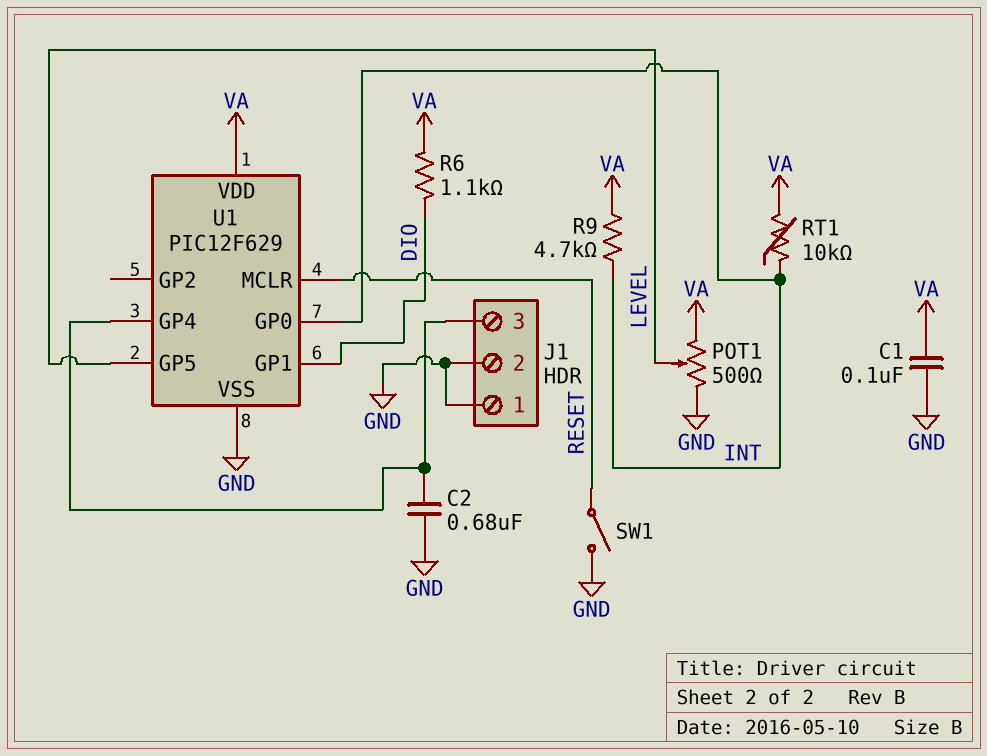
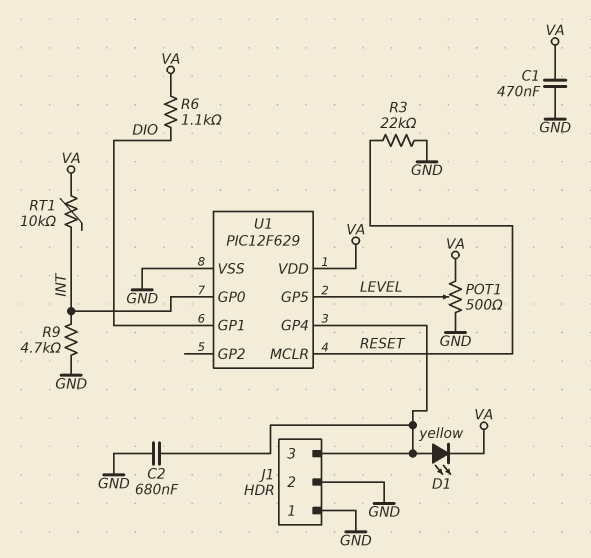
C1: 100nF (GND, VA) -> 470nF (GND, VA)
D1: none -> LED yellow (A J1/3, K VA)
R3: none -> 22k (GND, RESET)
R9: 4.7k (INT, VA) -> 4.7k (GND, INT)
SW1: switch (GND, RESET) -> none

